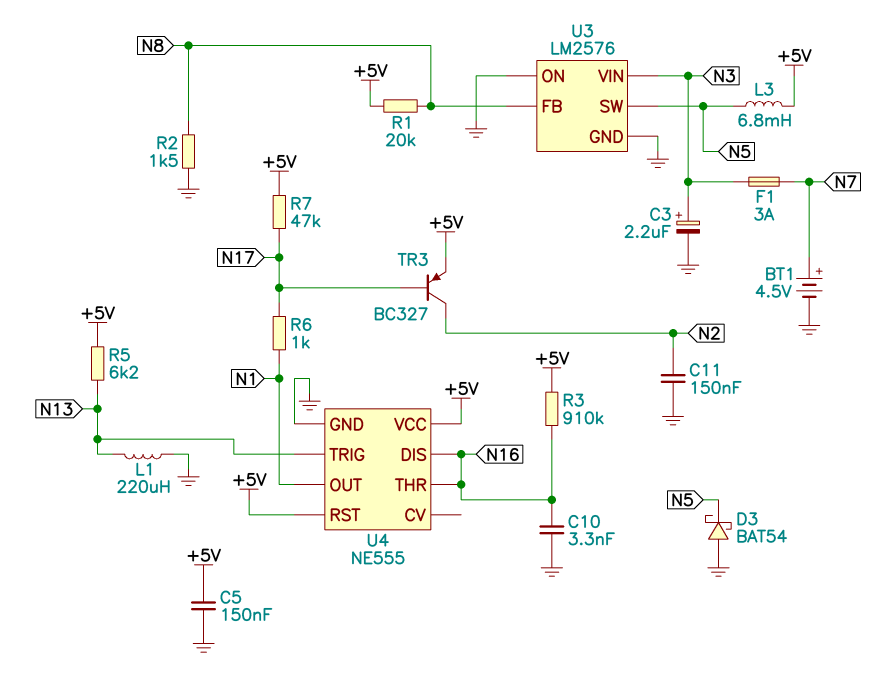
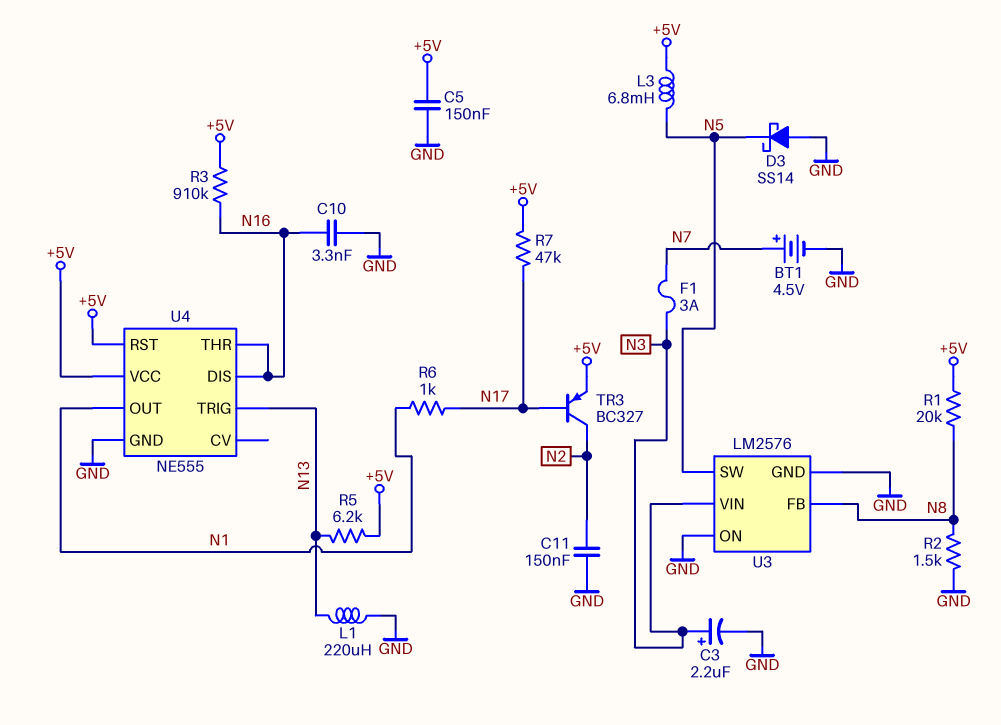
D3: schottky BAT54 (A GND, K N5) -> schottky SS14 (A GND, K N5)

